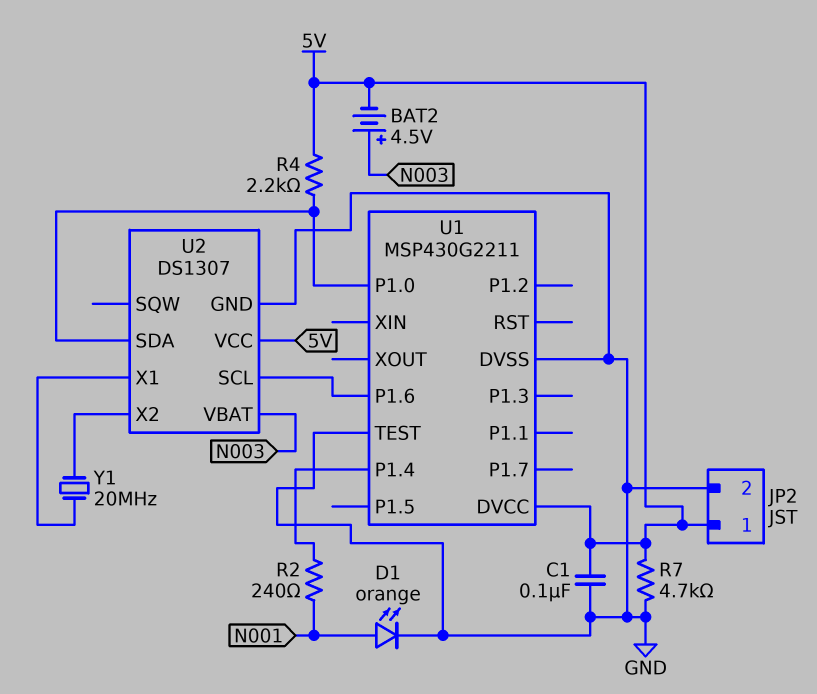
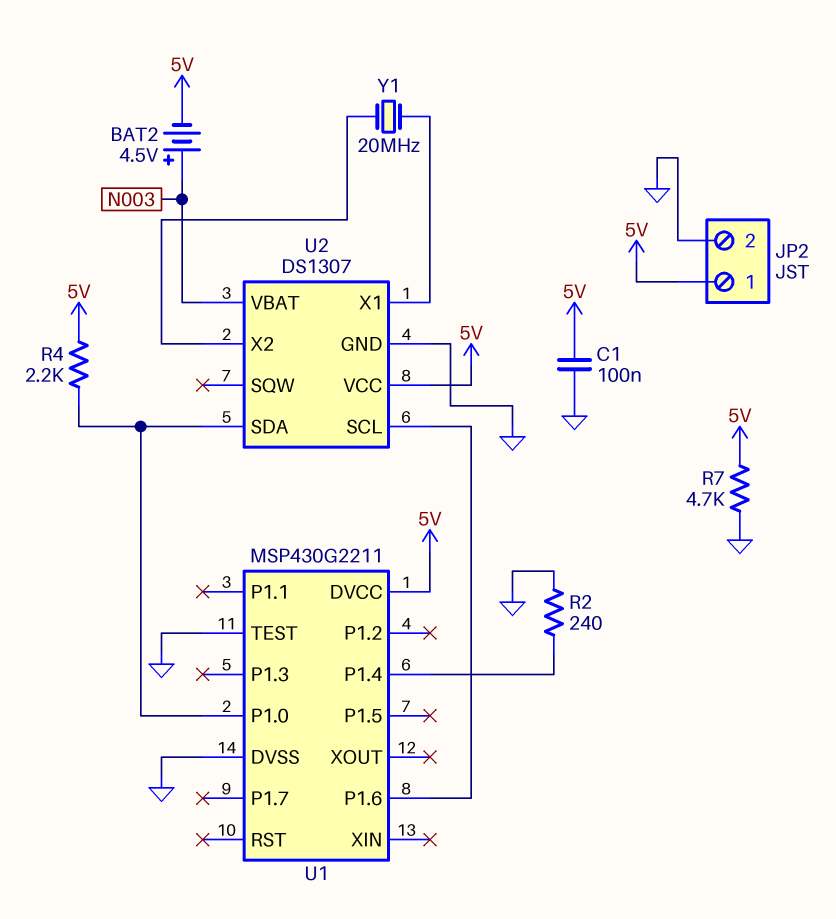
D1: LED orange (A N001, K GND) -> none
R2: 240 (N001, U1/P1.4) -> 240 (GND, U1/P1.4)

